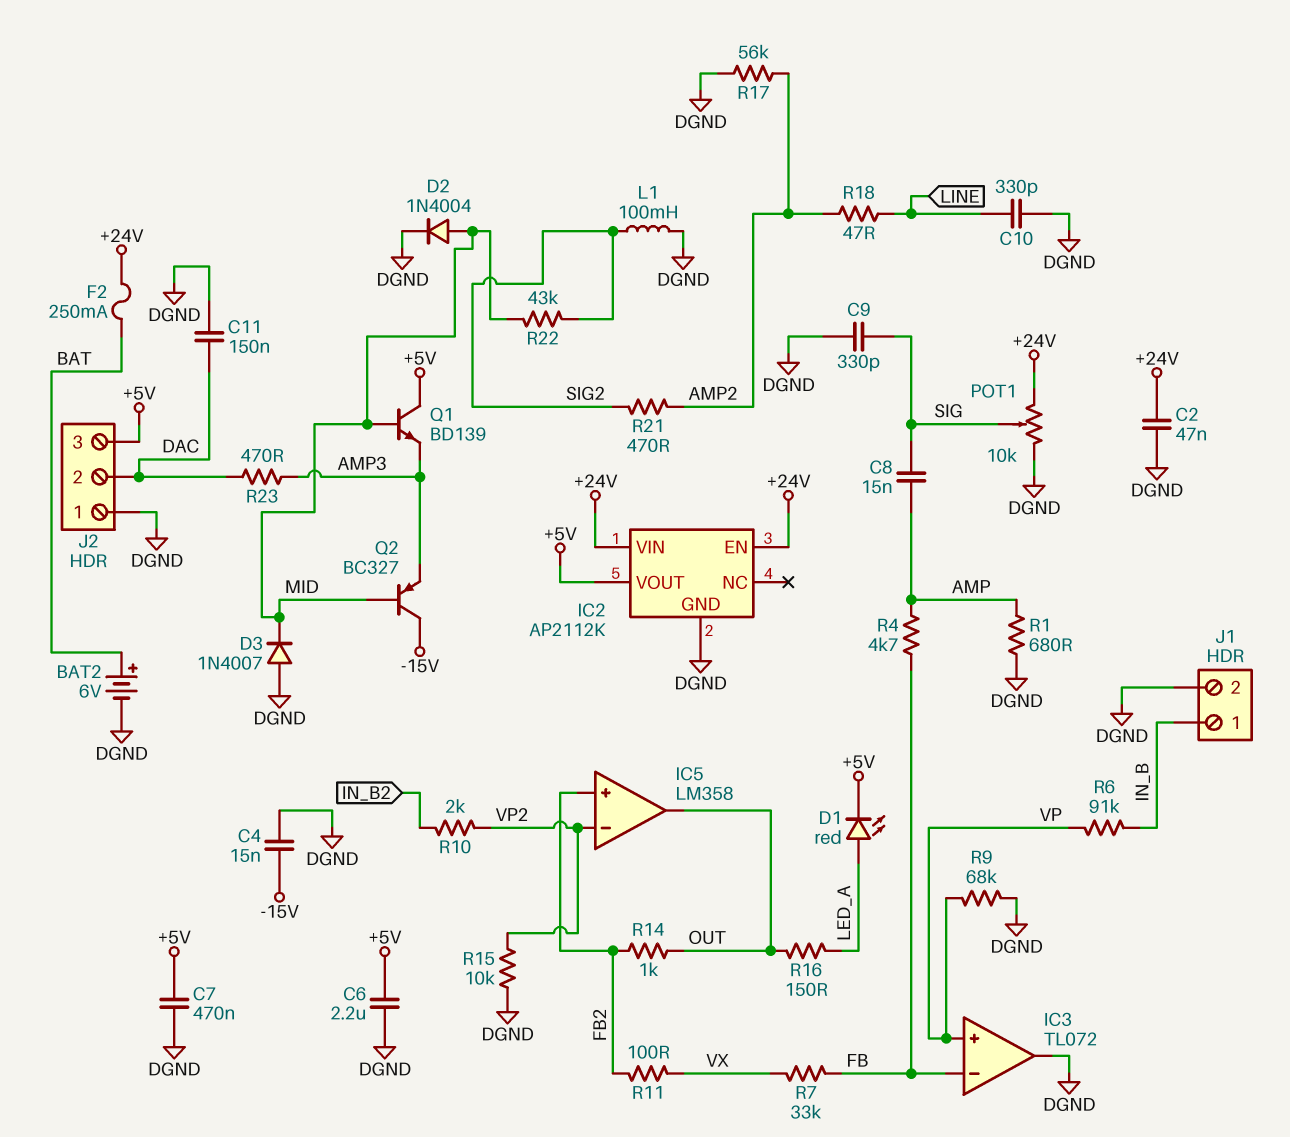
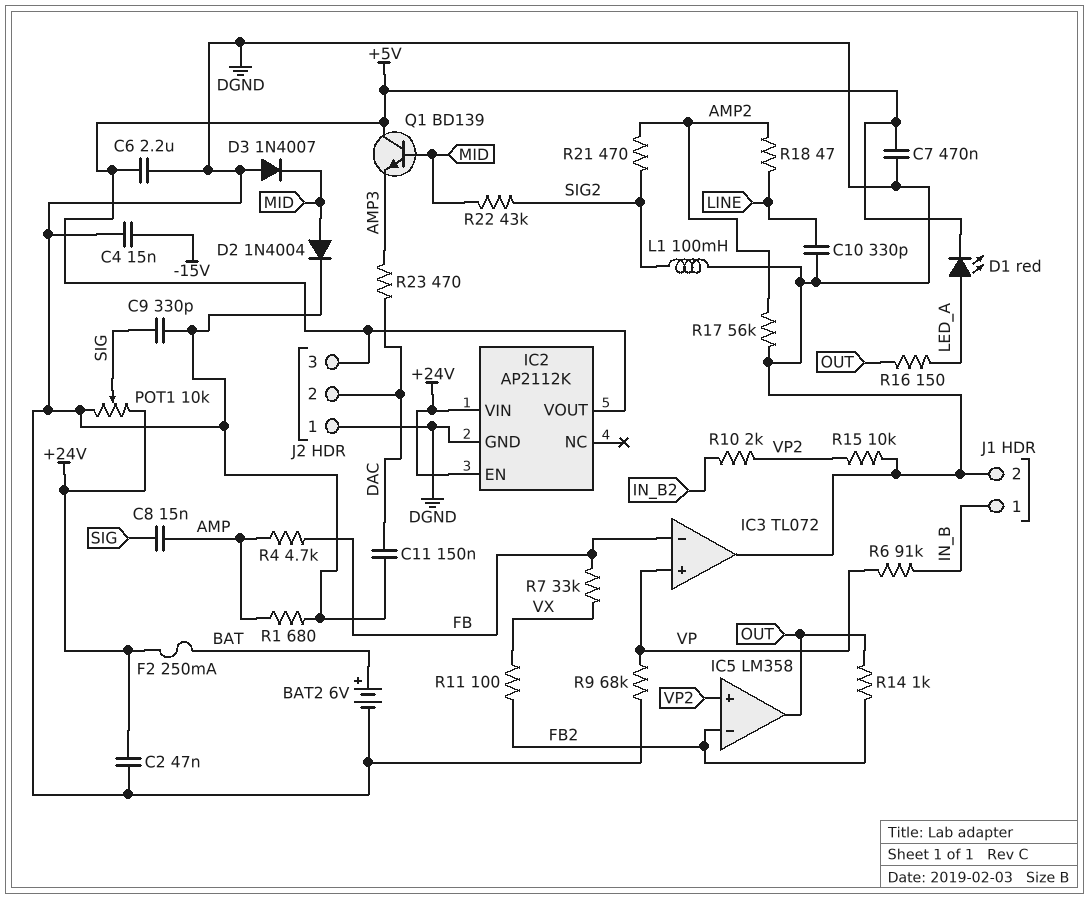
IC5 pin in+: FB2 -> VP2
IC5 pin in-: VP2 -> FB2
Q2: PNP BC327 (B MID, C -15V, E AMP3) -> none

